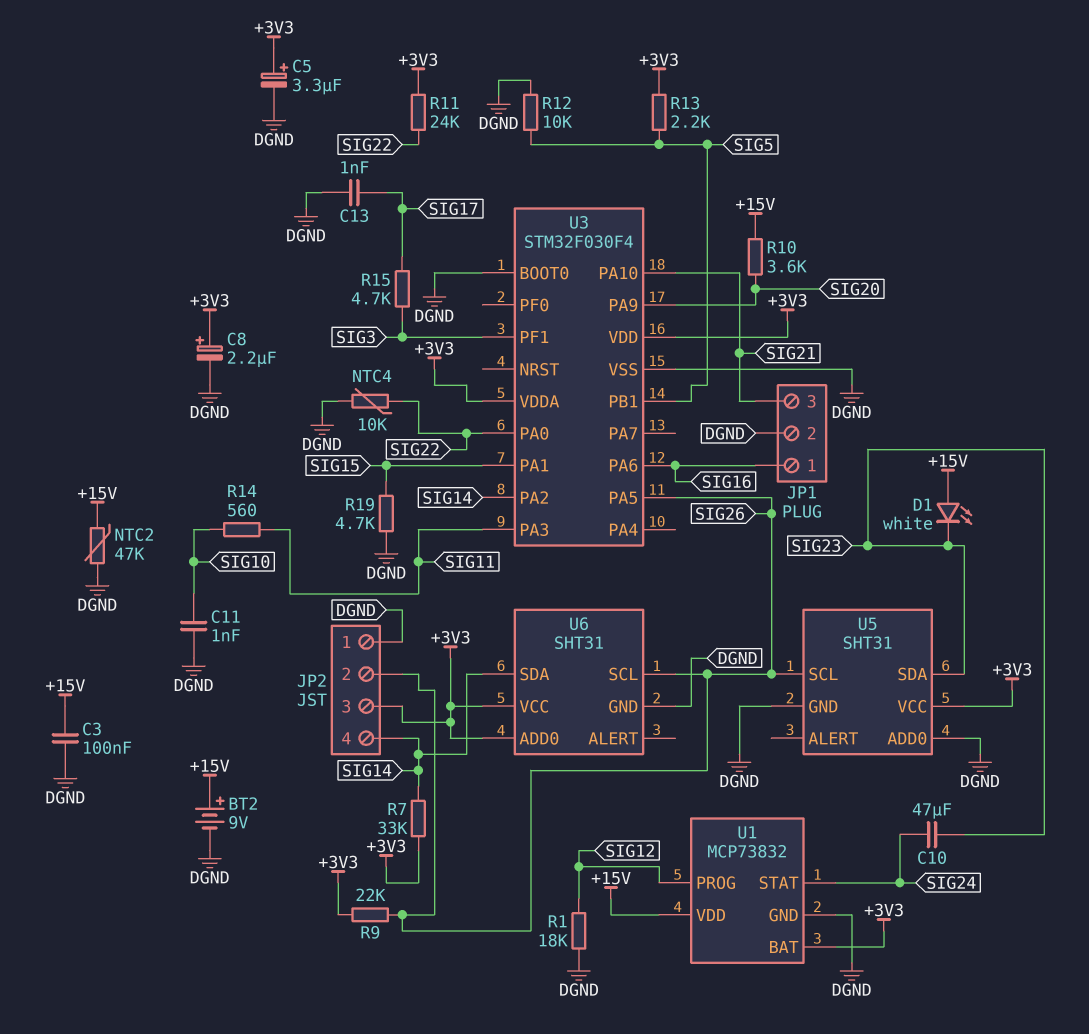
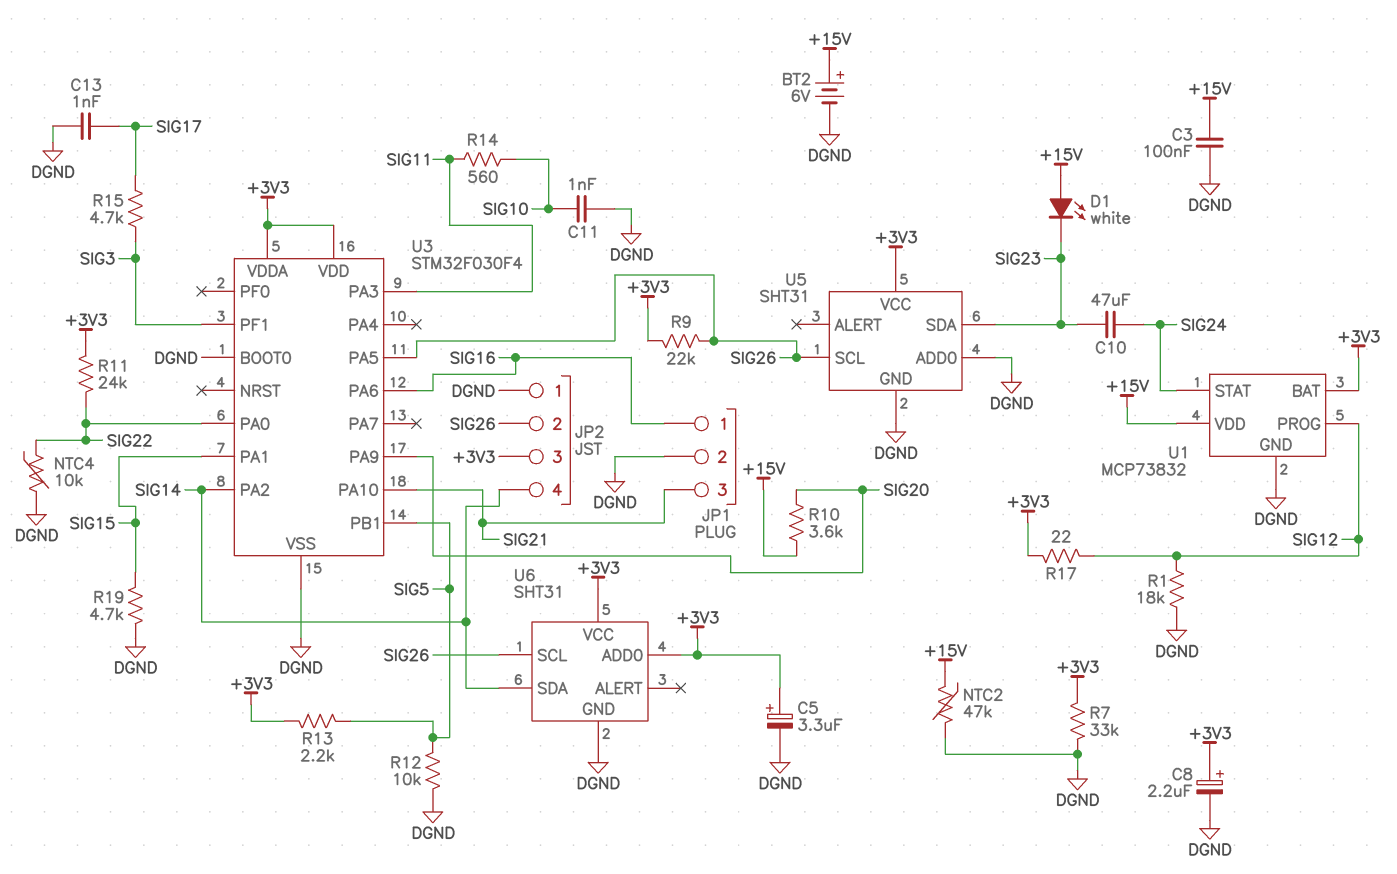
BT2: 9V (plus +15V, minus DGND) -> 6V (plus +15V, minus DGND)
R7: 33k (+3V3, SIG14) -> 33k (+3V3, DGND)
R17: none -> 22 (+3V3, SIG12)

